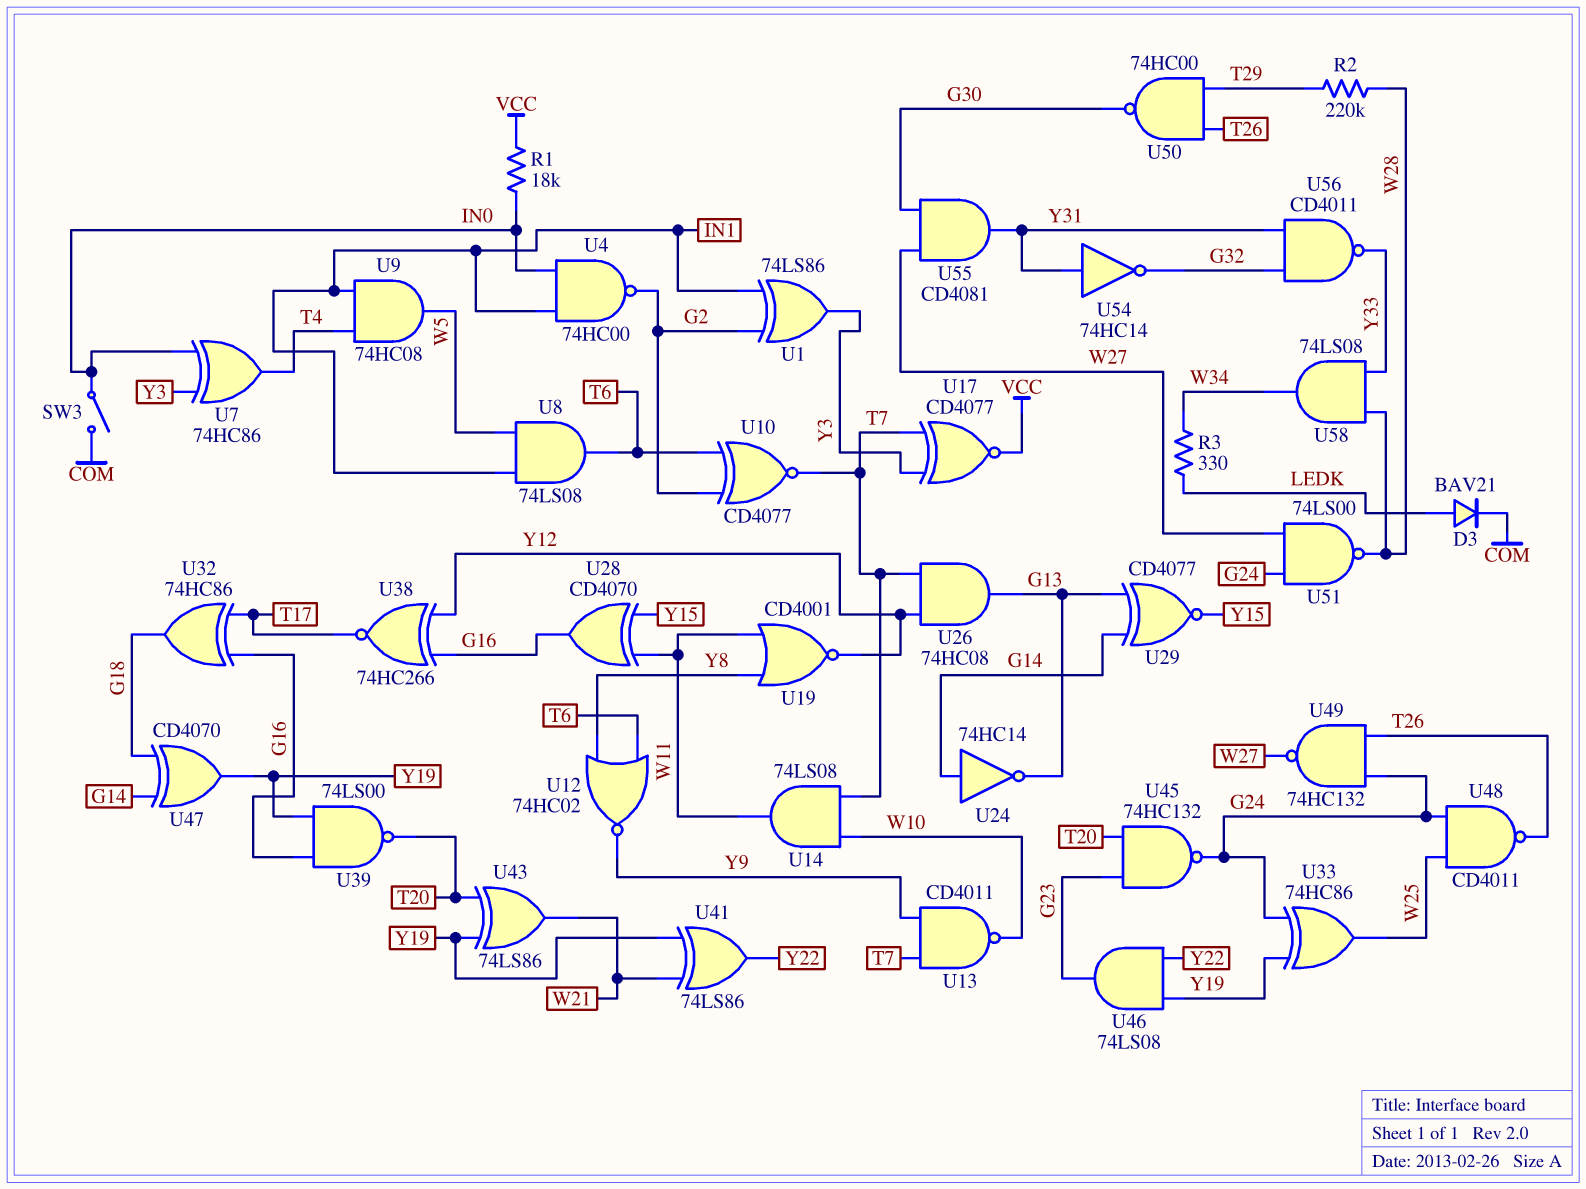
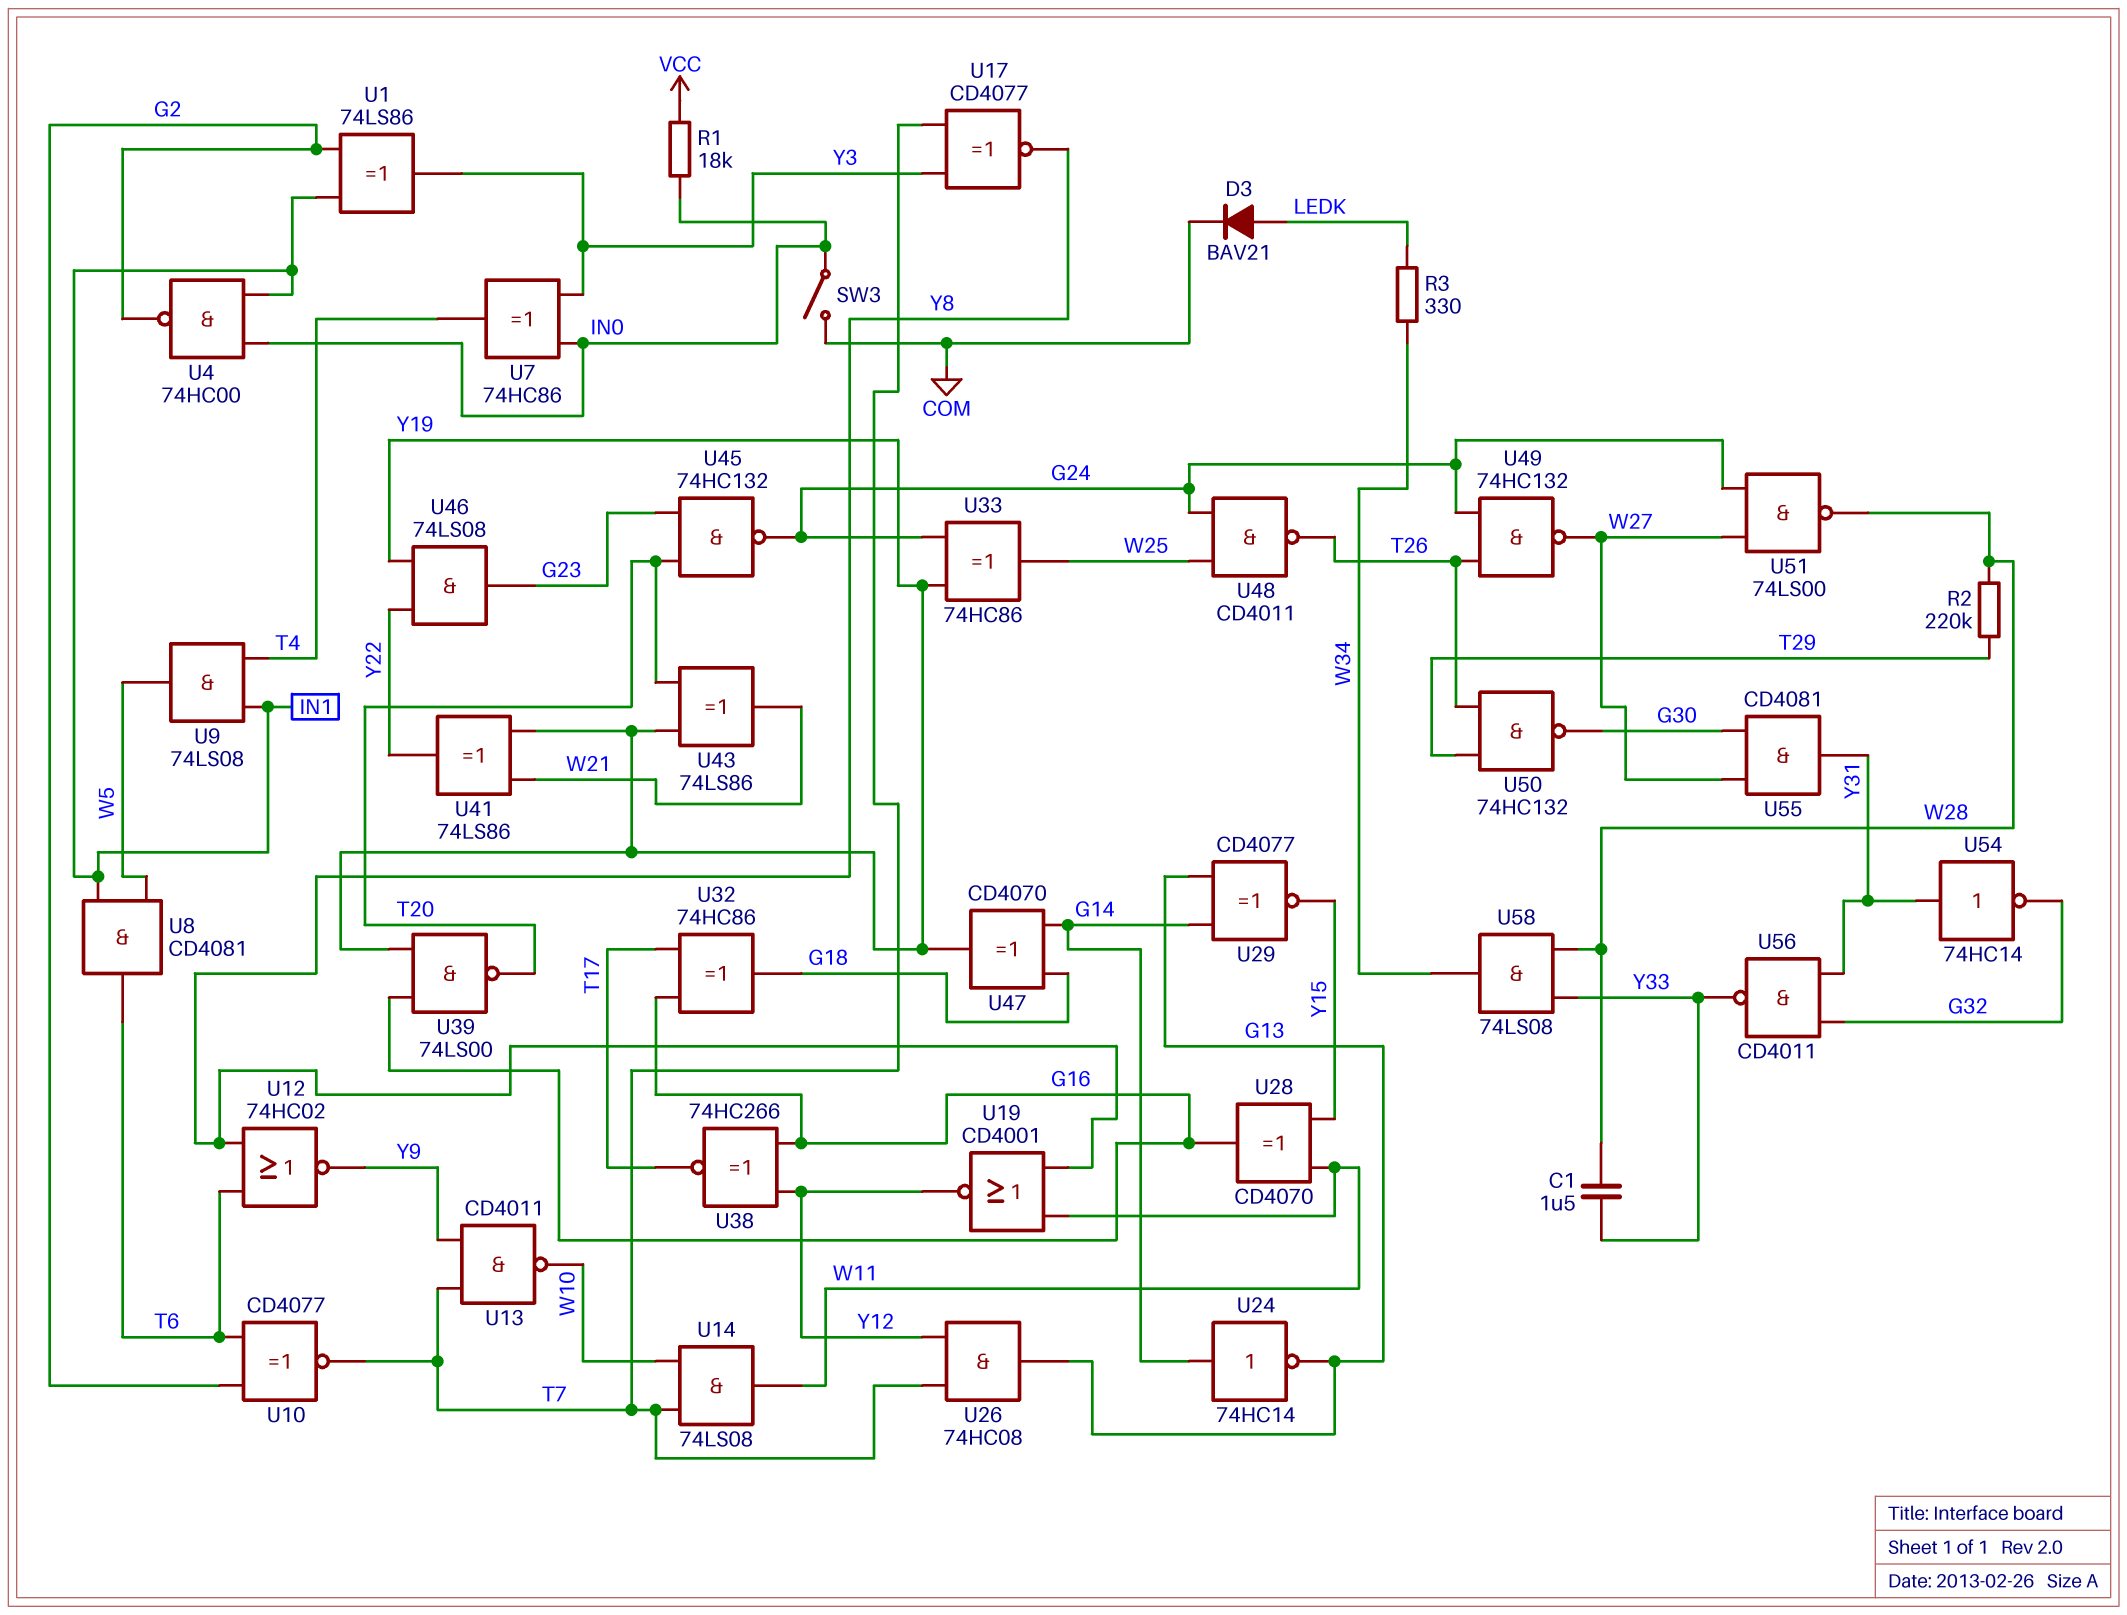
C1: none -> 1.5uF (W28, Y33)
U8: AND 74LS08 (in IN1, in W5, out T6) -> AND CD4081 (in IN1, in W5, out T6)
U9: AND 74HC08 (in IN1, in T4, out W5) -> AND 74LS08 (in IN1, in T4, out W5)
U17: XNOR CD4077 (in T7, in Y3, out VCC) -> XNOR CD4077 (in T7, in Y3, out Y8)
U50: NAND 74HC00 (in T26, in T29, out G30) -> NAND 74HC132 (in T26, in T29, out G30)

